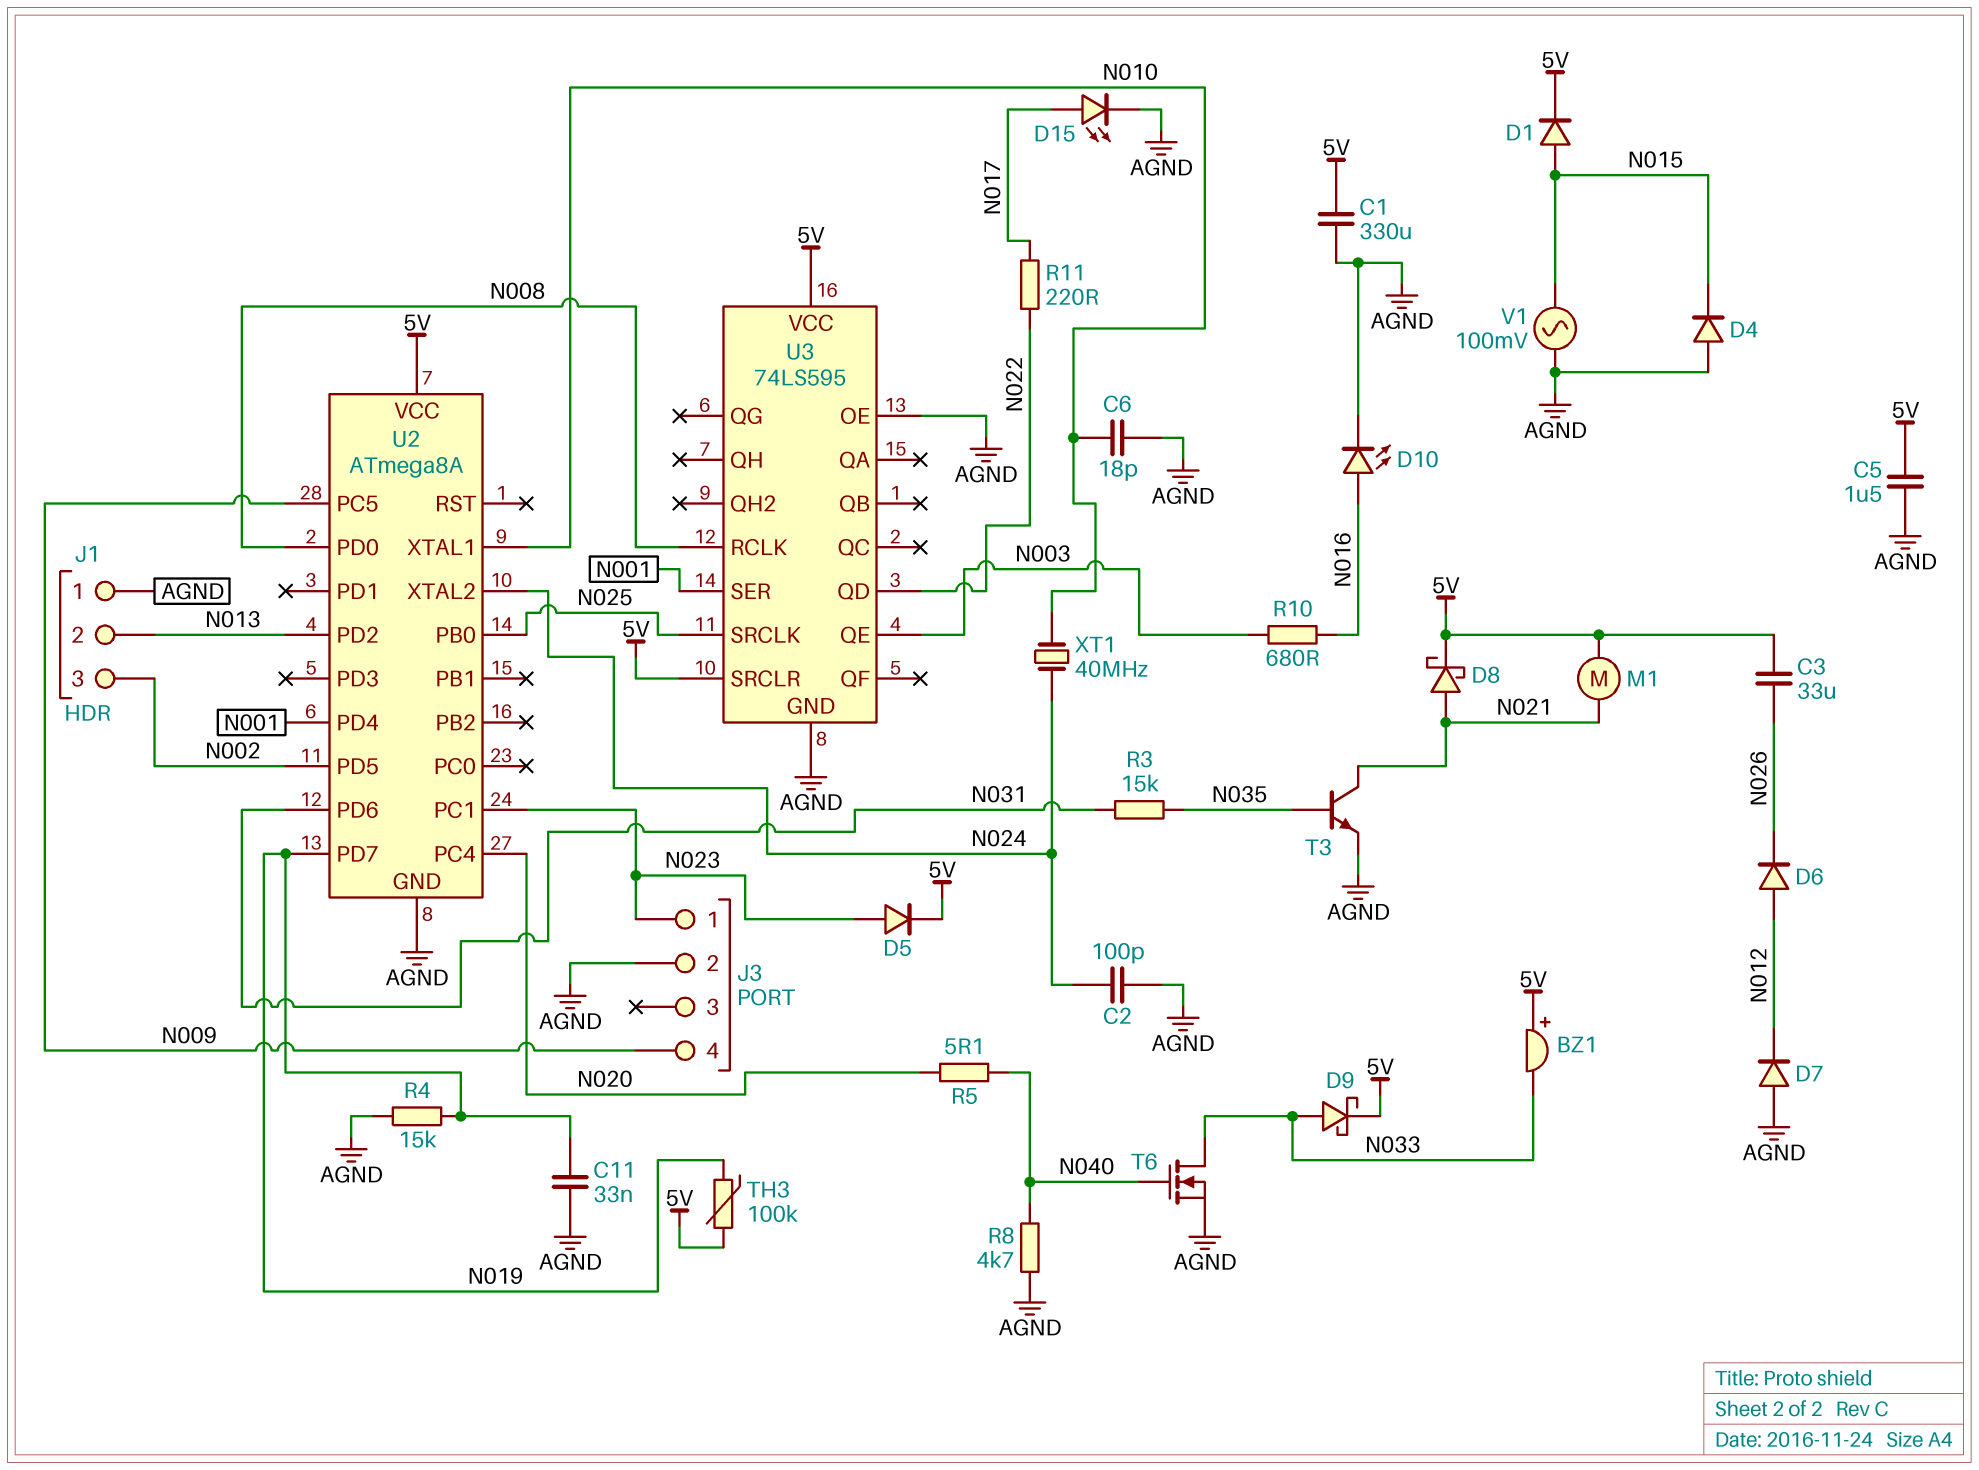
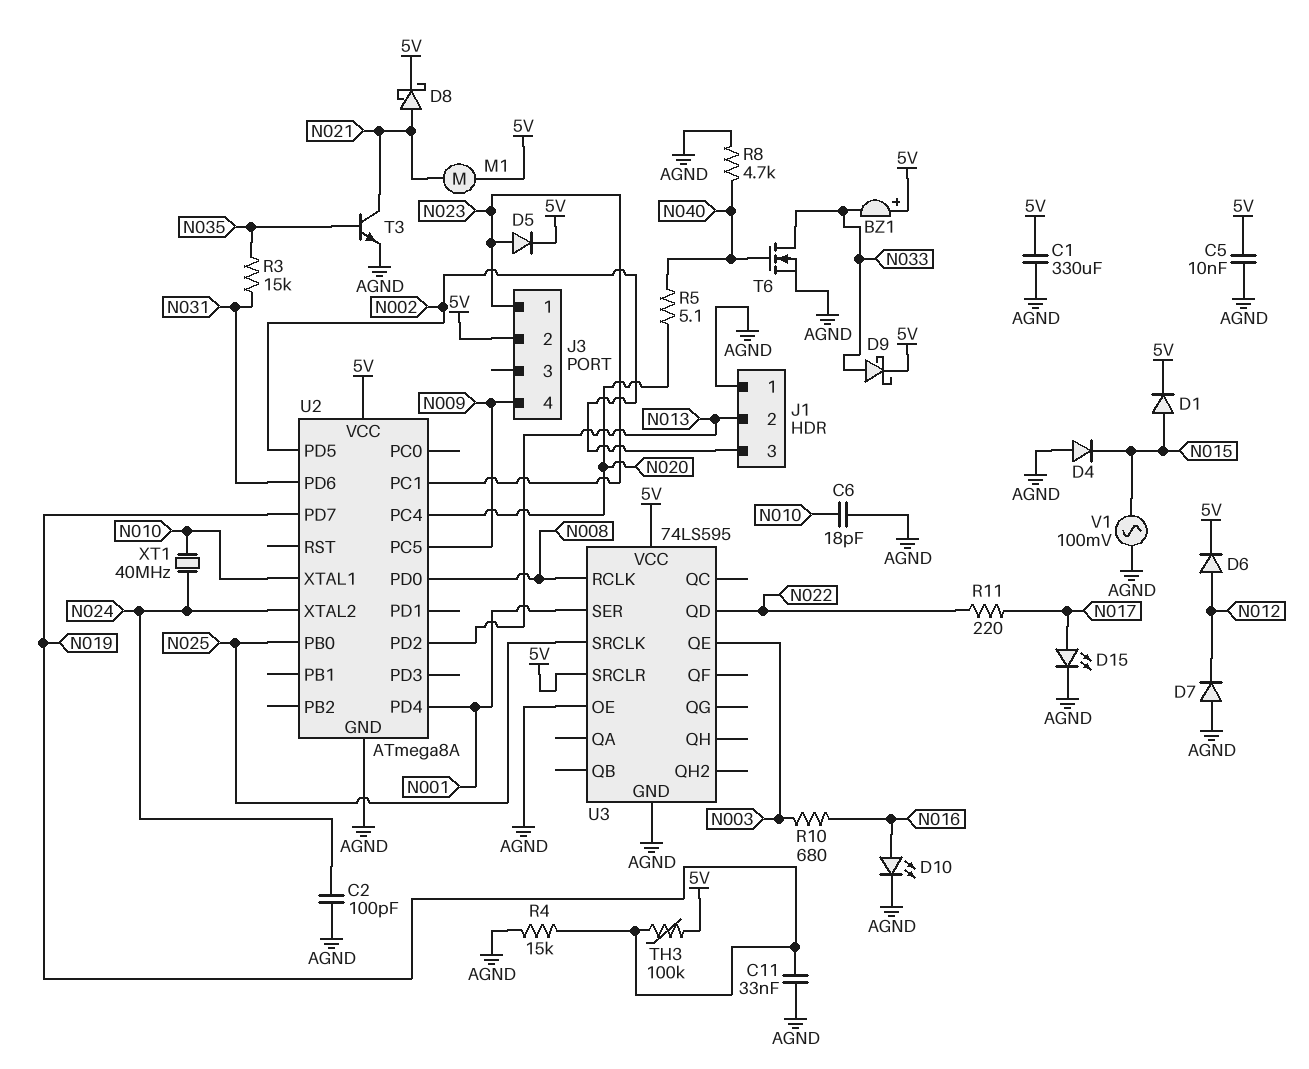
C3: 33uF (5V, N026) -> none
C5: 1.5uF (5V, AGND) -> 10nF (5V, AGND)
D6: diode (A N012, K N026) -> diode (A N012, K 5V)
J3 pin 2: AGND -> 5V

